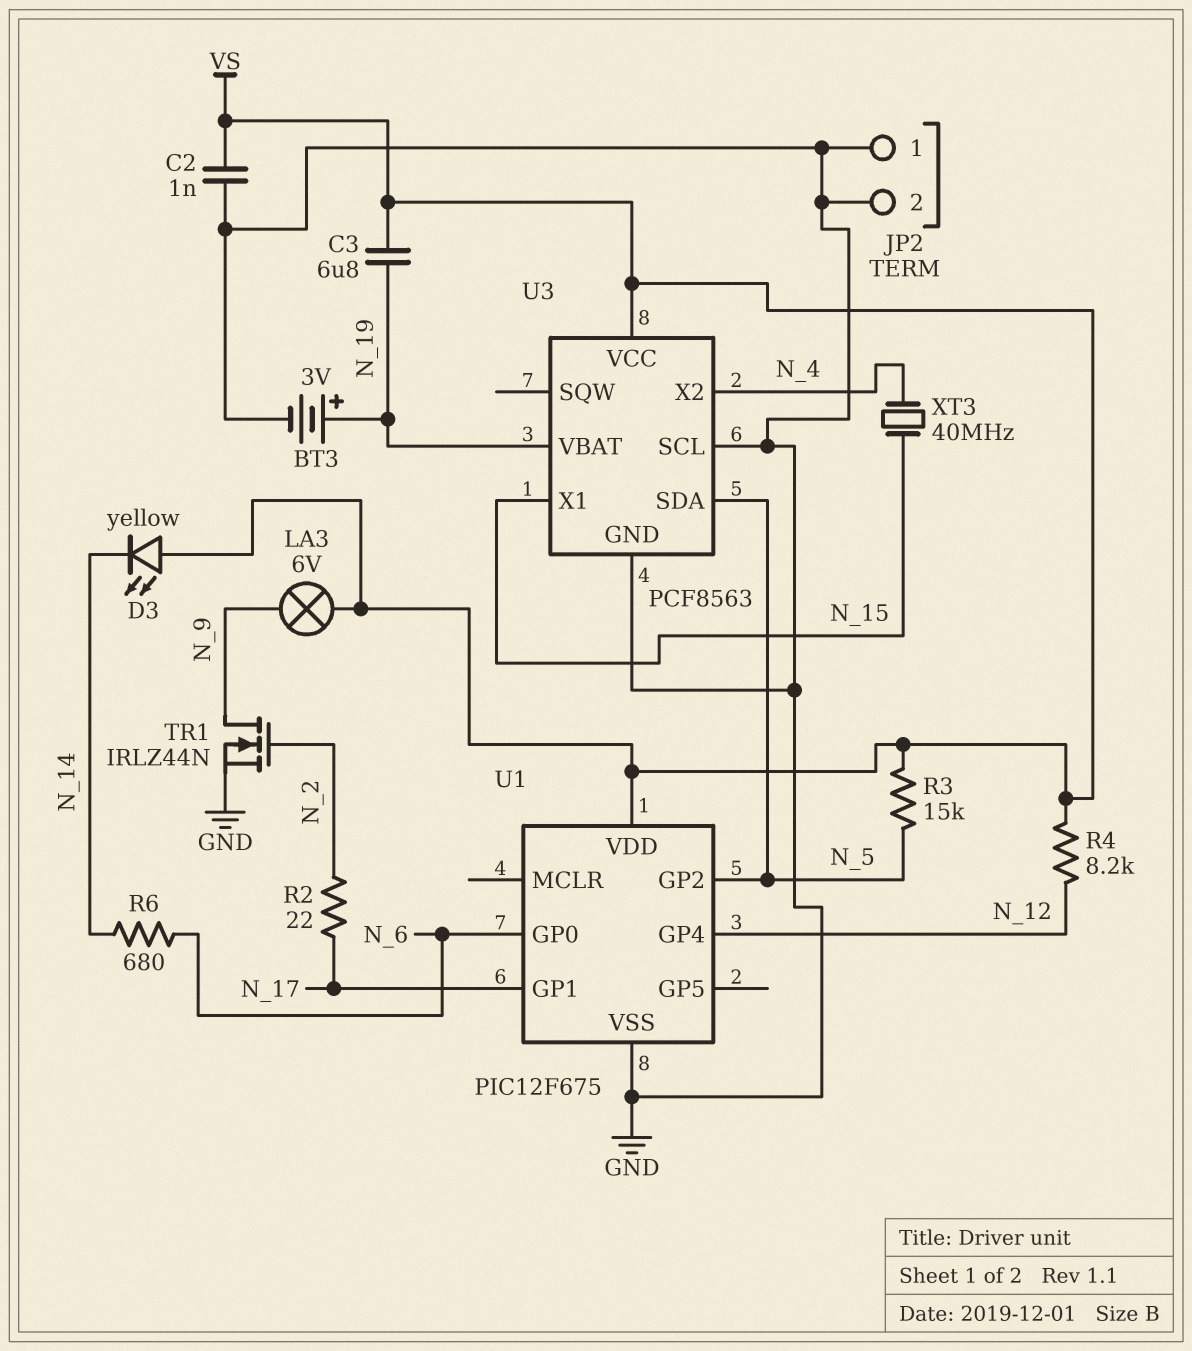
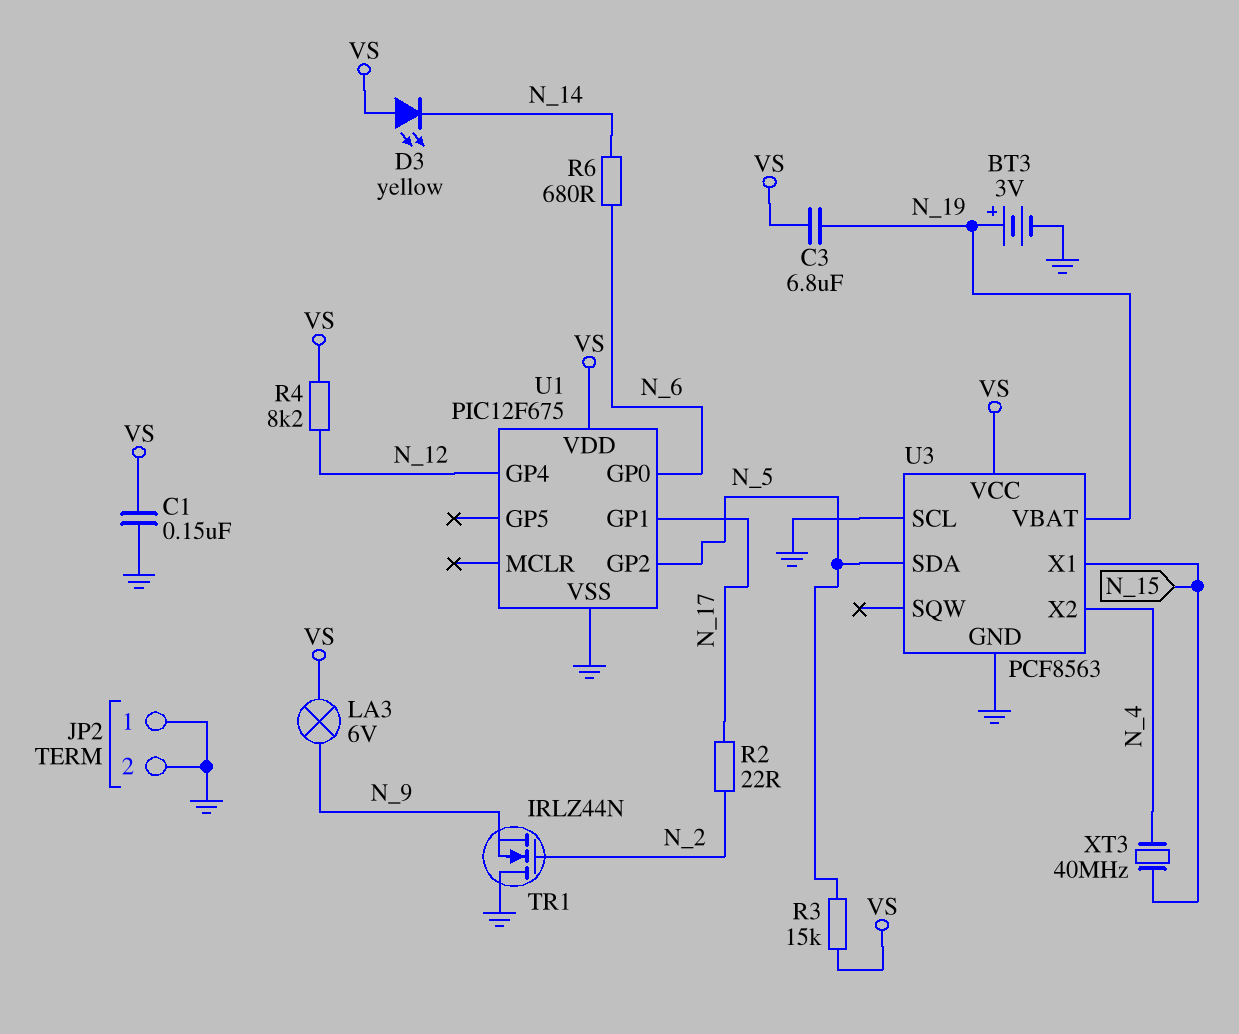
C1: none -> 150nF (GND, VS)
C2: 1nF (GND, VS) -> none
TR1: NMOS IRLZ44N (G N_2, D N_9, S GND) -> NMOS IRLZ44N (G N_2, D GND, S N_9)

